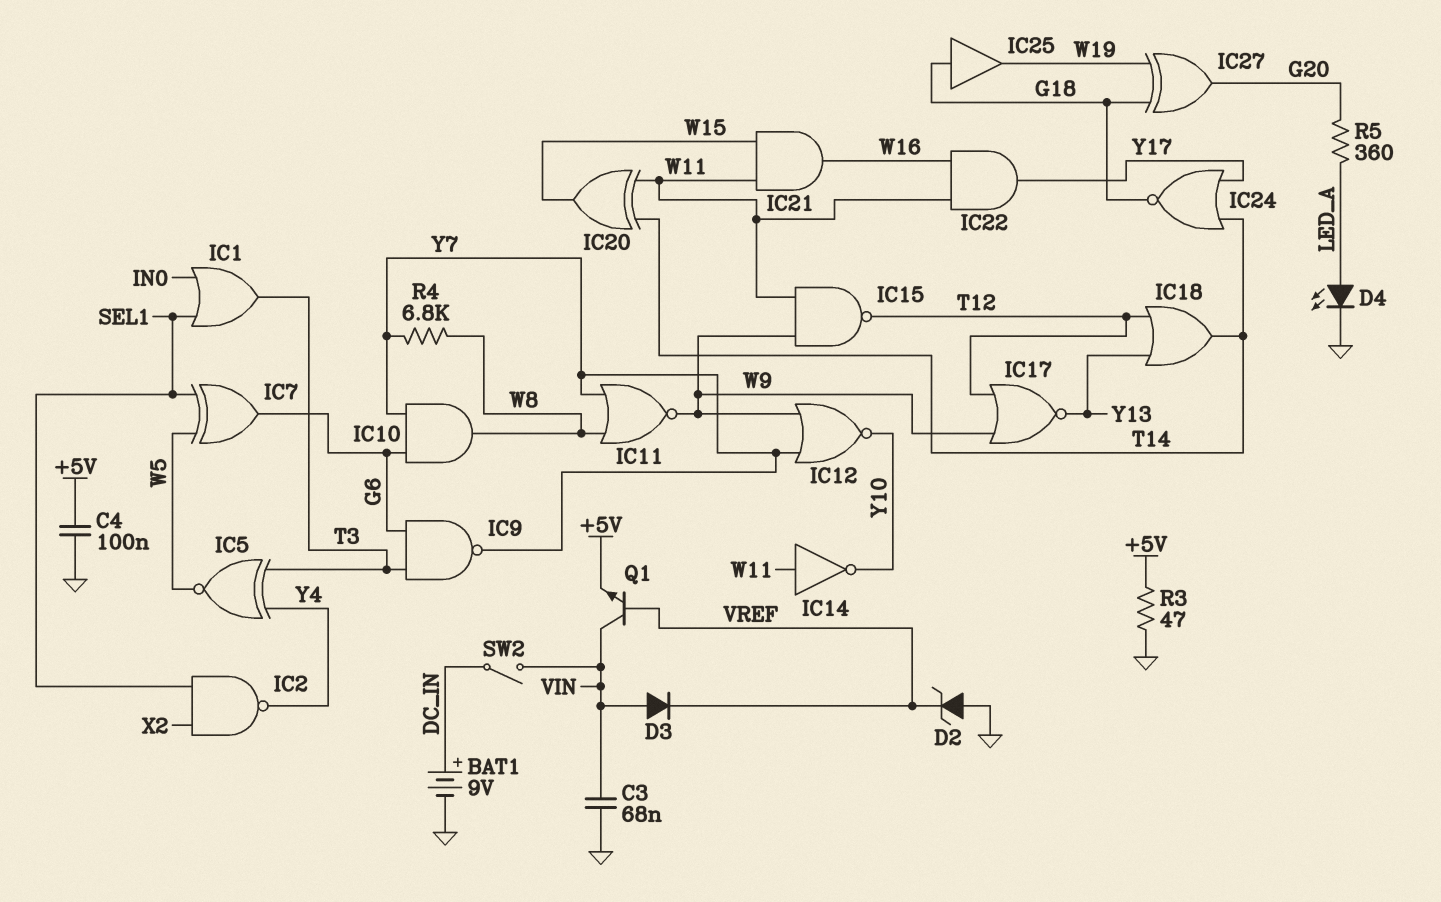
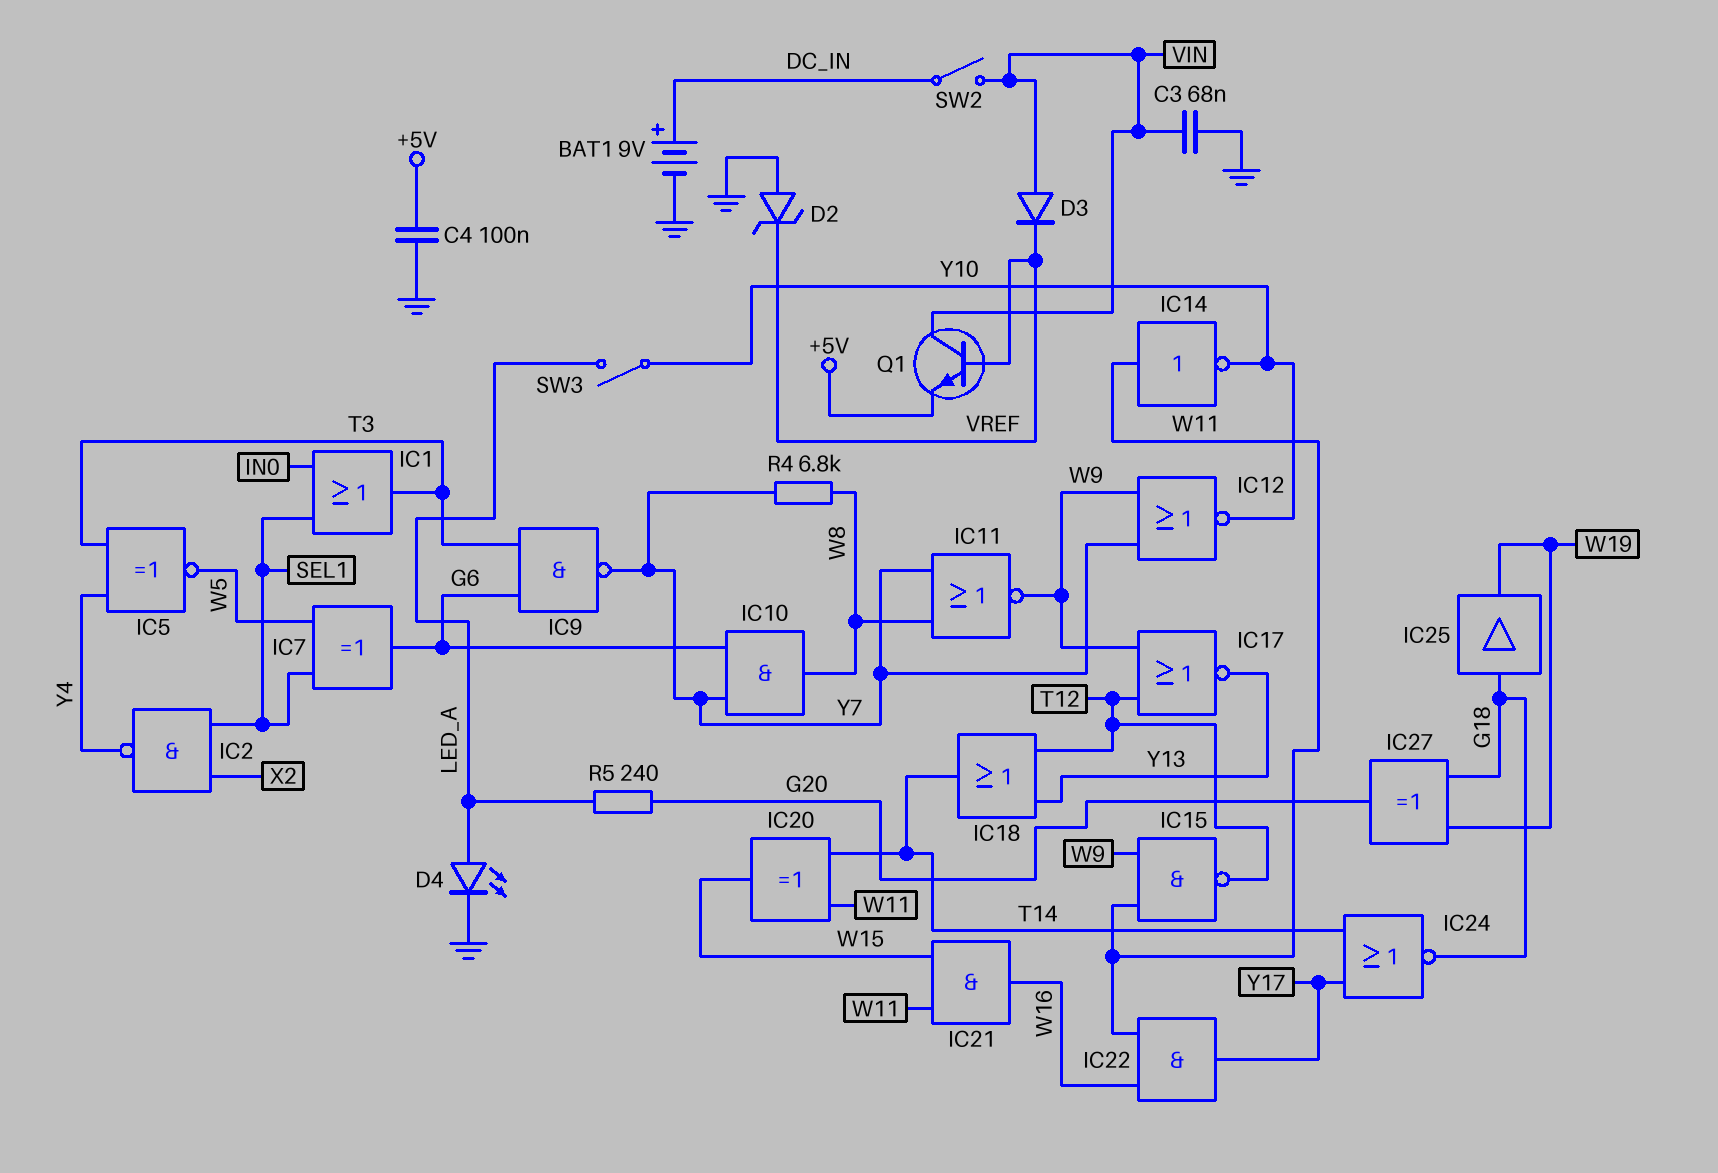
R3: 47 (+5V, GND) -> none
R5: 360 (G20, LED_A) -> 240 (G20, LED_A)
SW3: none -> switch (LED_A, Y10)

